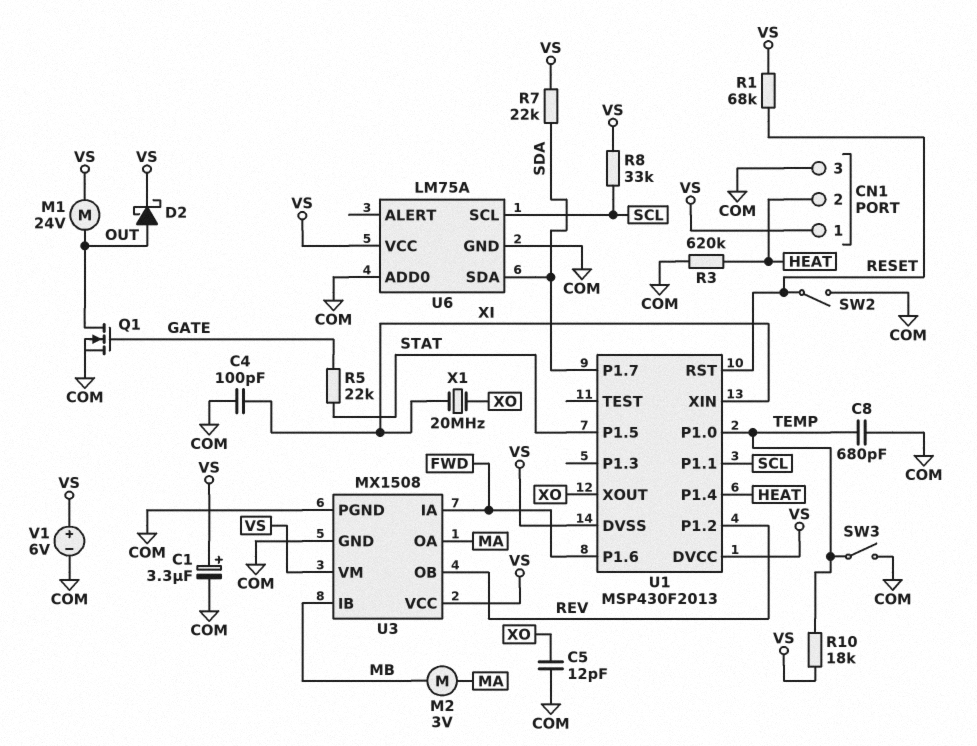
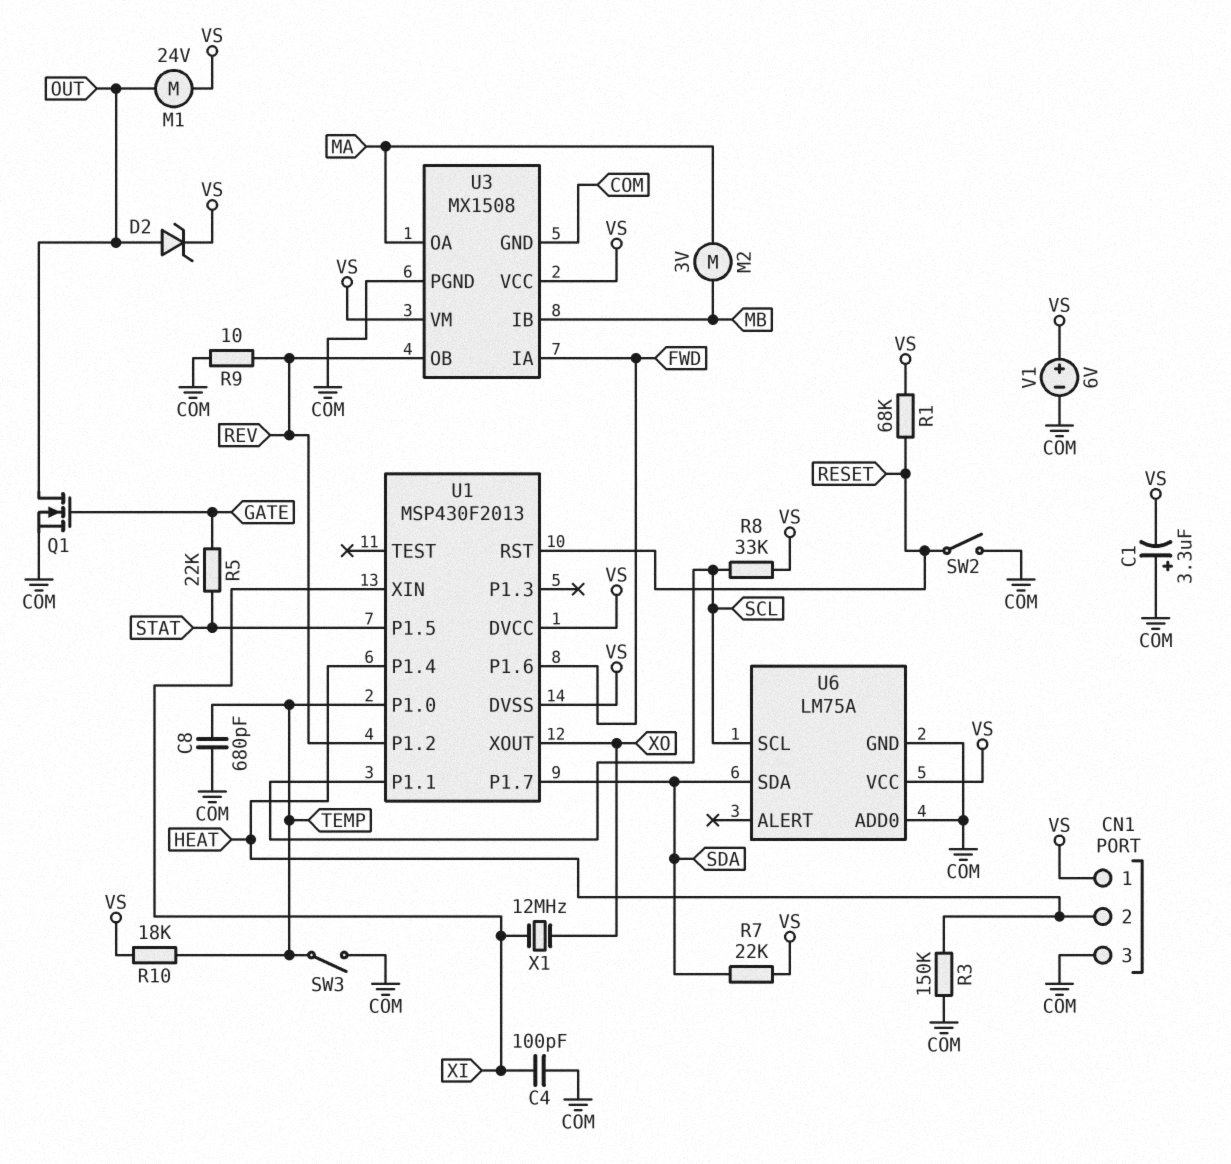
C1: 3.3uF (plus VS, minus COM) -> 3.3uF (plus COM, minus VS)
C5: 12pF (COM, XO) -> none
D2: schottky (A OUT, K VS) -> zener (A OUT, K VS)
R3: 620k (COM, HEAT) -> 150k (COM, HEAT)
R9: none -> 10 (COM, REV)
X1: 20MHz (XI, XO) -> 12MHz (XI, XO)

